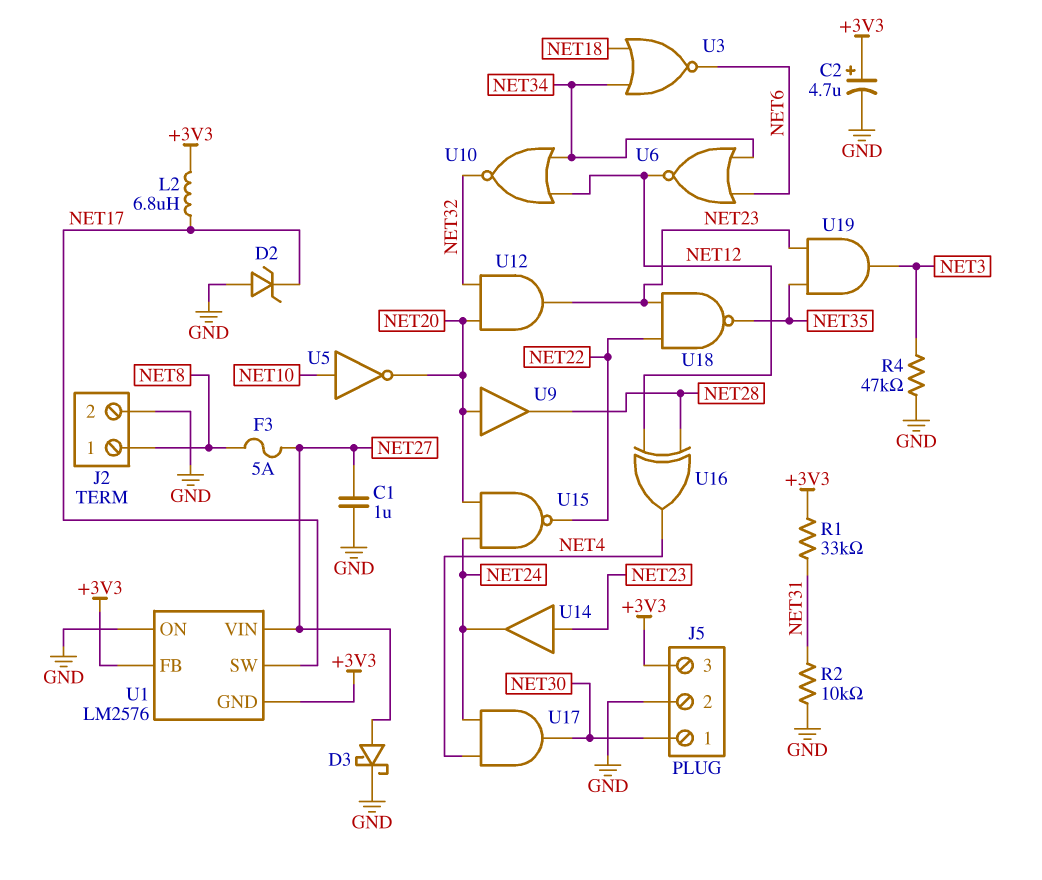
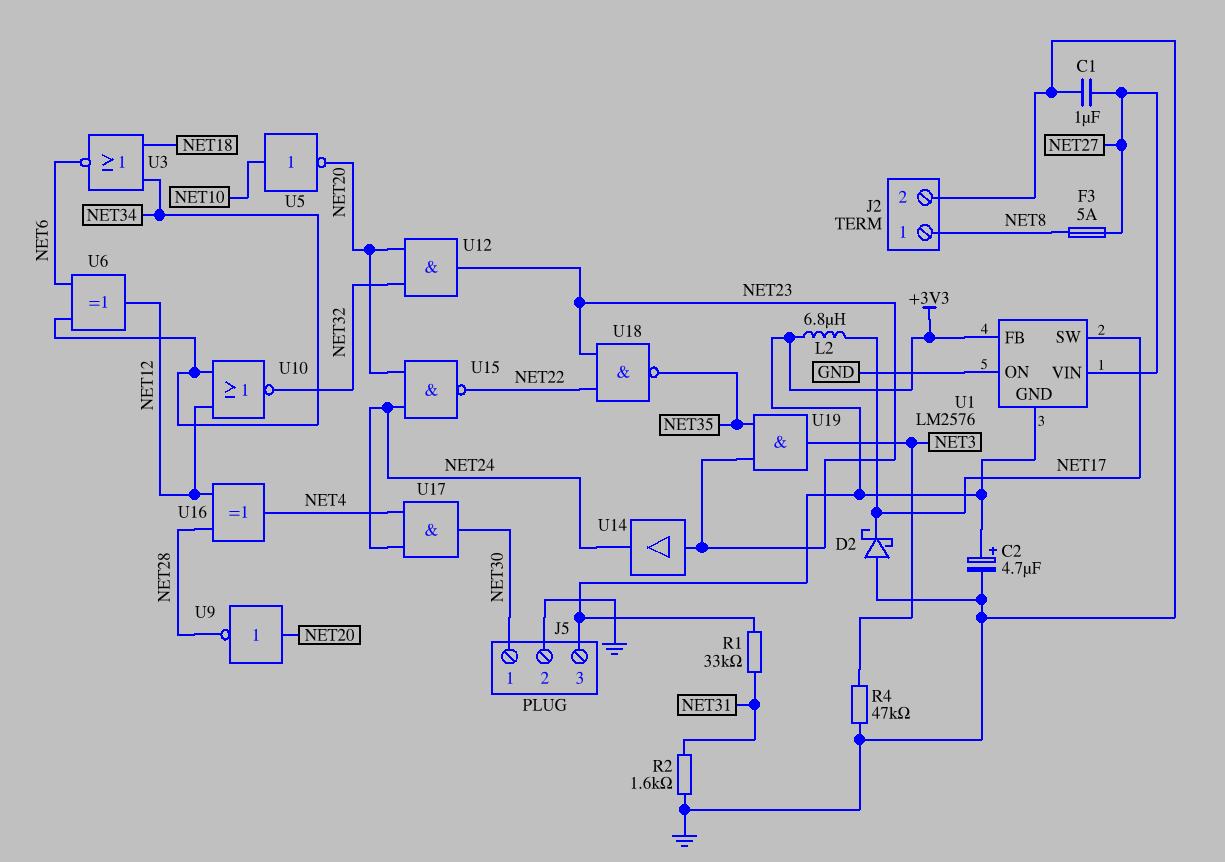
D2: zener (A GND, K NET17) -> schottky (A GND, K NET17)
D3: schottky (A NET27, K GND) -> none
R2: 10k (GND, NET31) -> 1.6k (GND, NET31)
U6: NOR (in NET6, in NET34, out NET12) -> XOR (in NET6, in NET34, out NET12)
U9: buffer (in NET20, out NET28) -> NOT (in NET20, out NET28)

